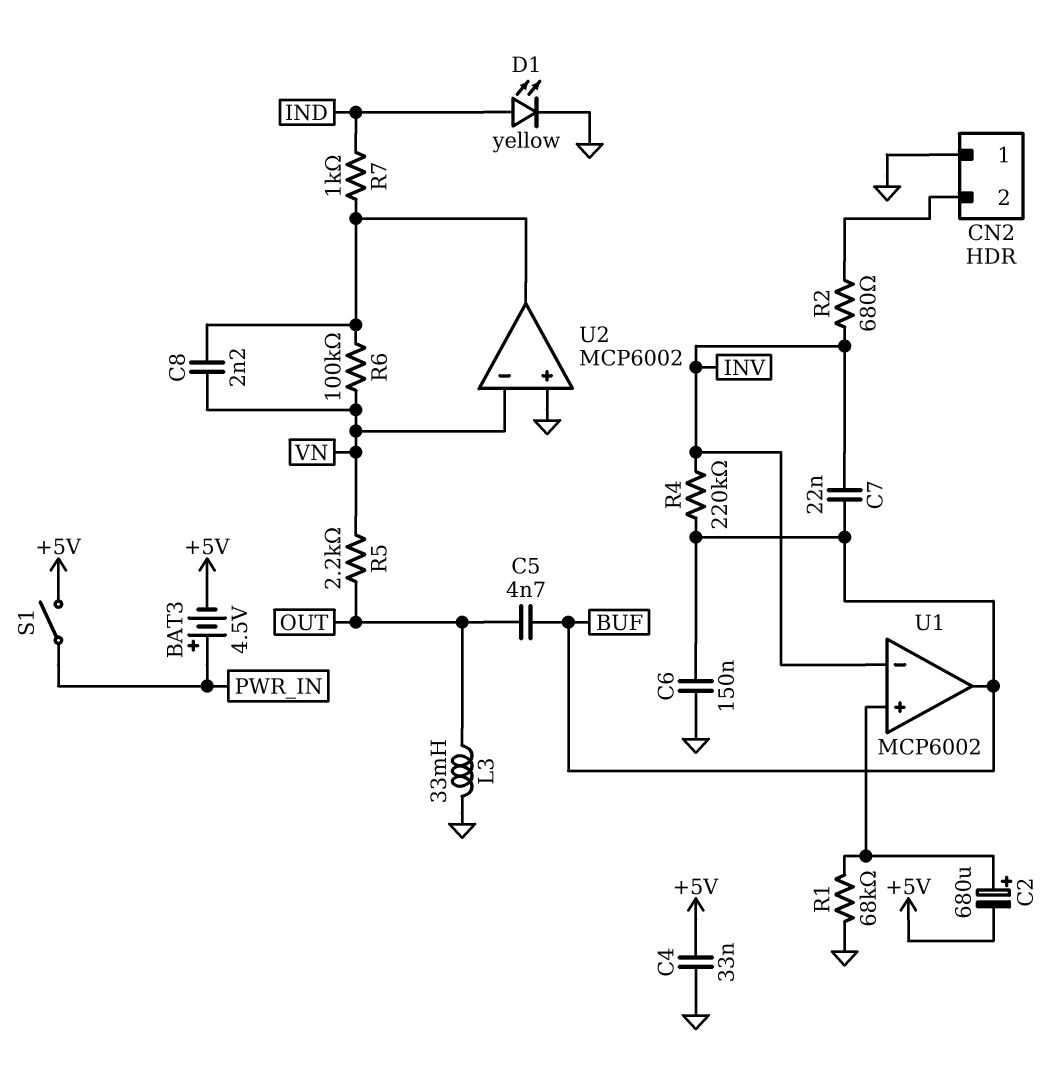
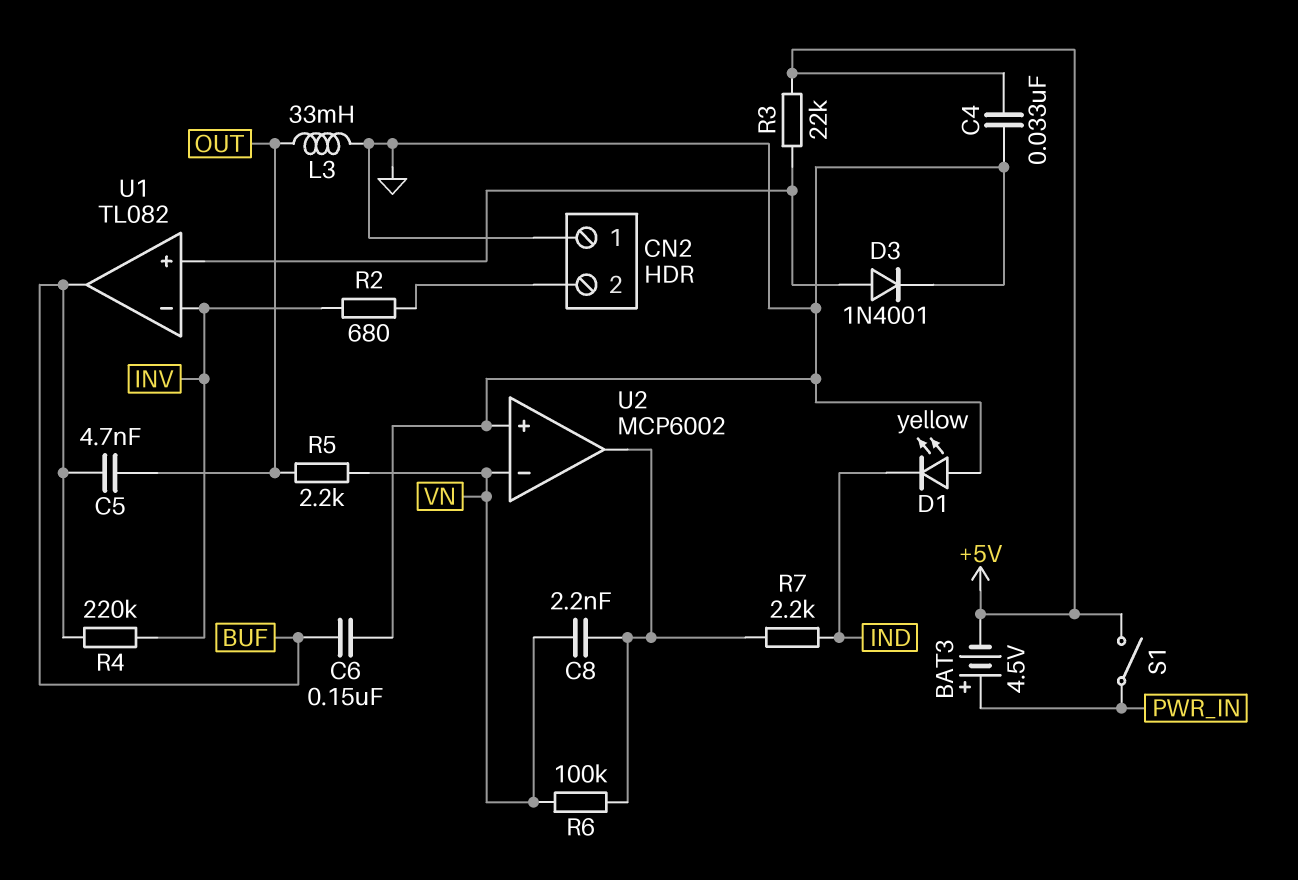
C2: 680uF (plus U1/in+, minus +5V) -> none
C7: 22nF (BUF, INV) -> none
D1: LED yellow (A IND, K GND) -> LED yellow (A GND, K IND)
D3: none -> diode 1N4001 (A U1/in+, K GND)
R1: 68k (GND, U1/in+) -> none
R3: none -> 22k (+5V, U1/in+)
R7: 1k (IND, U2/out) -> 2.2k (IND, U2/out)
U1: MCP6002 -> TL082

